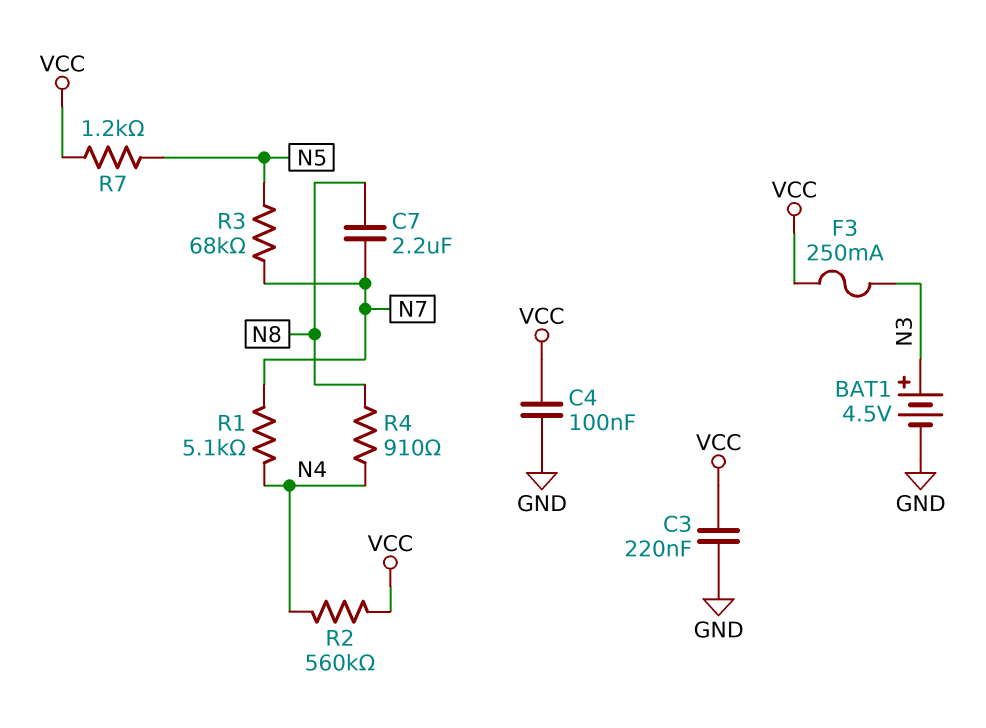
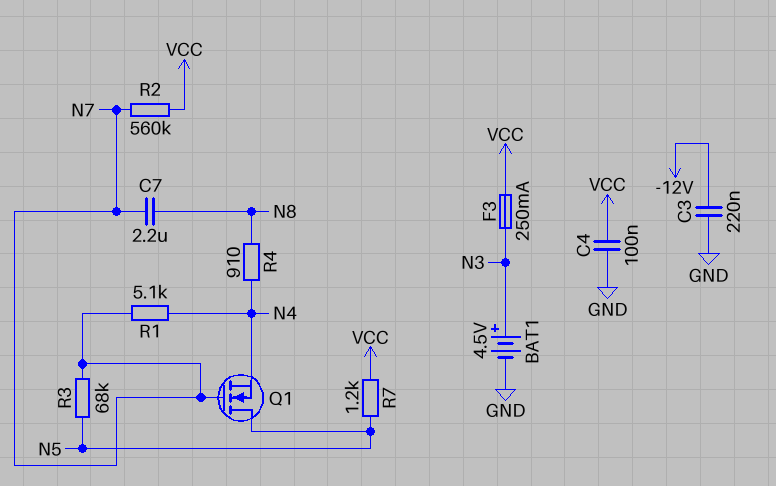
C3: 220nF (GND, VCC) -> 220nF (-12V, GND)
Q1: none -> NMOS (G N7, D N5, S N4)
R2: 560k (N4, VCC) -> 560k (N7, VCC)

